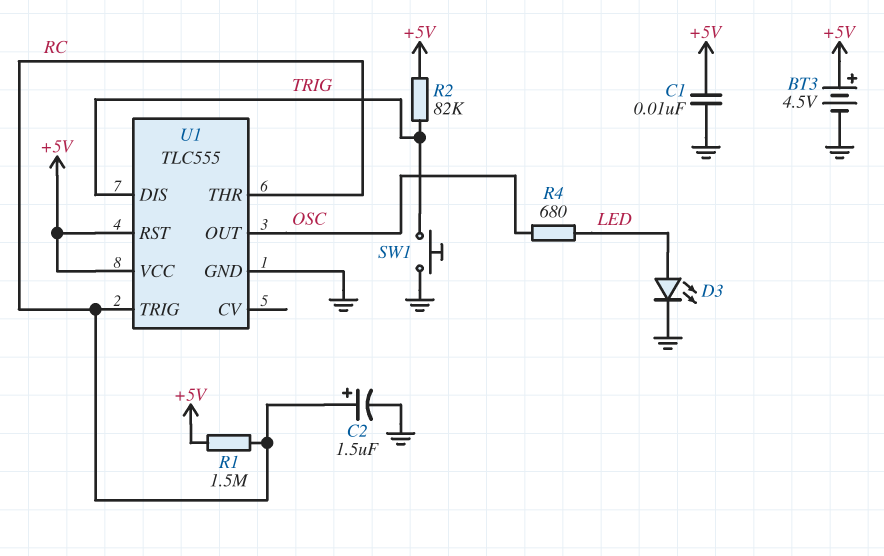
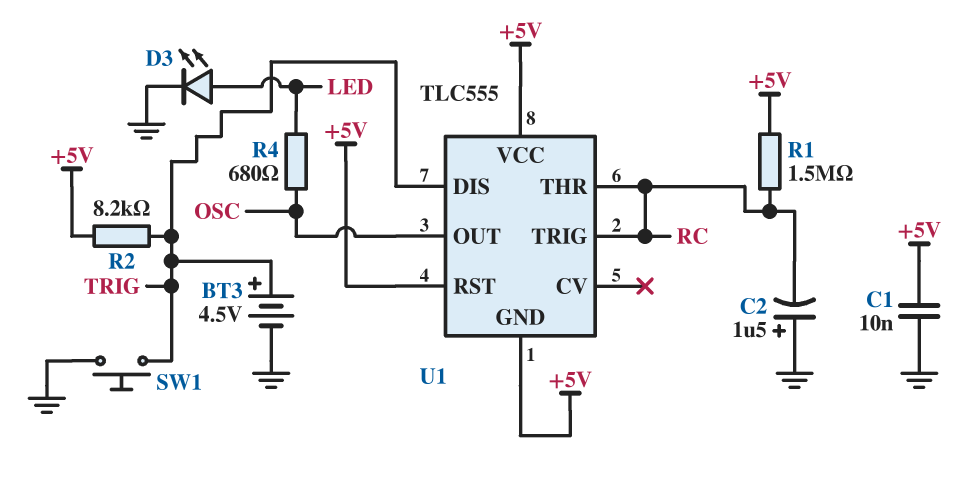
BT3: 4.5V (plus +5V, minus GND) -> 4.5V (plus TRIG, minus GND)
C2: 1.5uF (plus RC, minus GND) -> 1.5uF (plus GND, minus RC)
R2: 82k (+5V, TRIG) -> 8.2k (+5V, TRIG)
U1 pin GND: GND -> +5V

